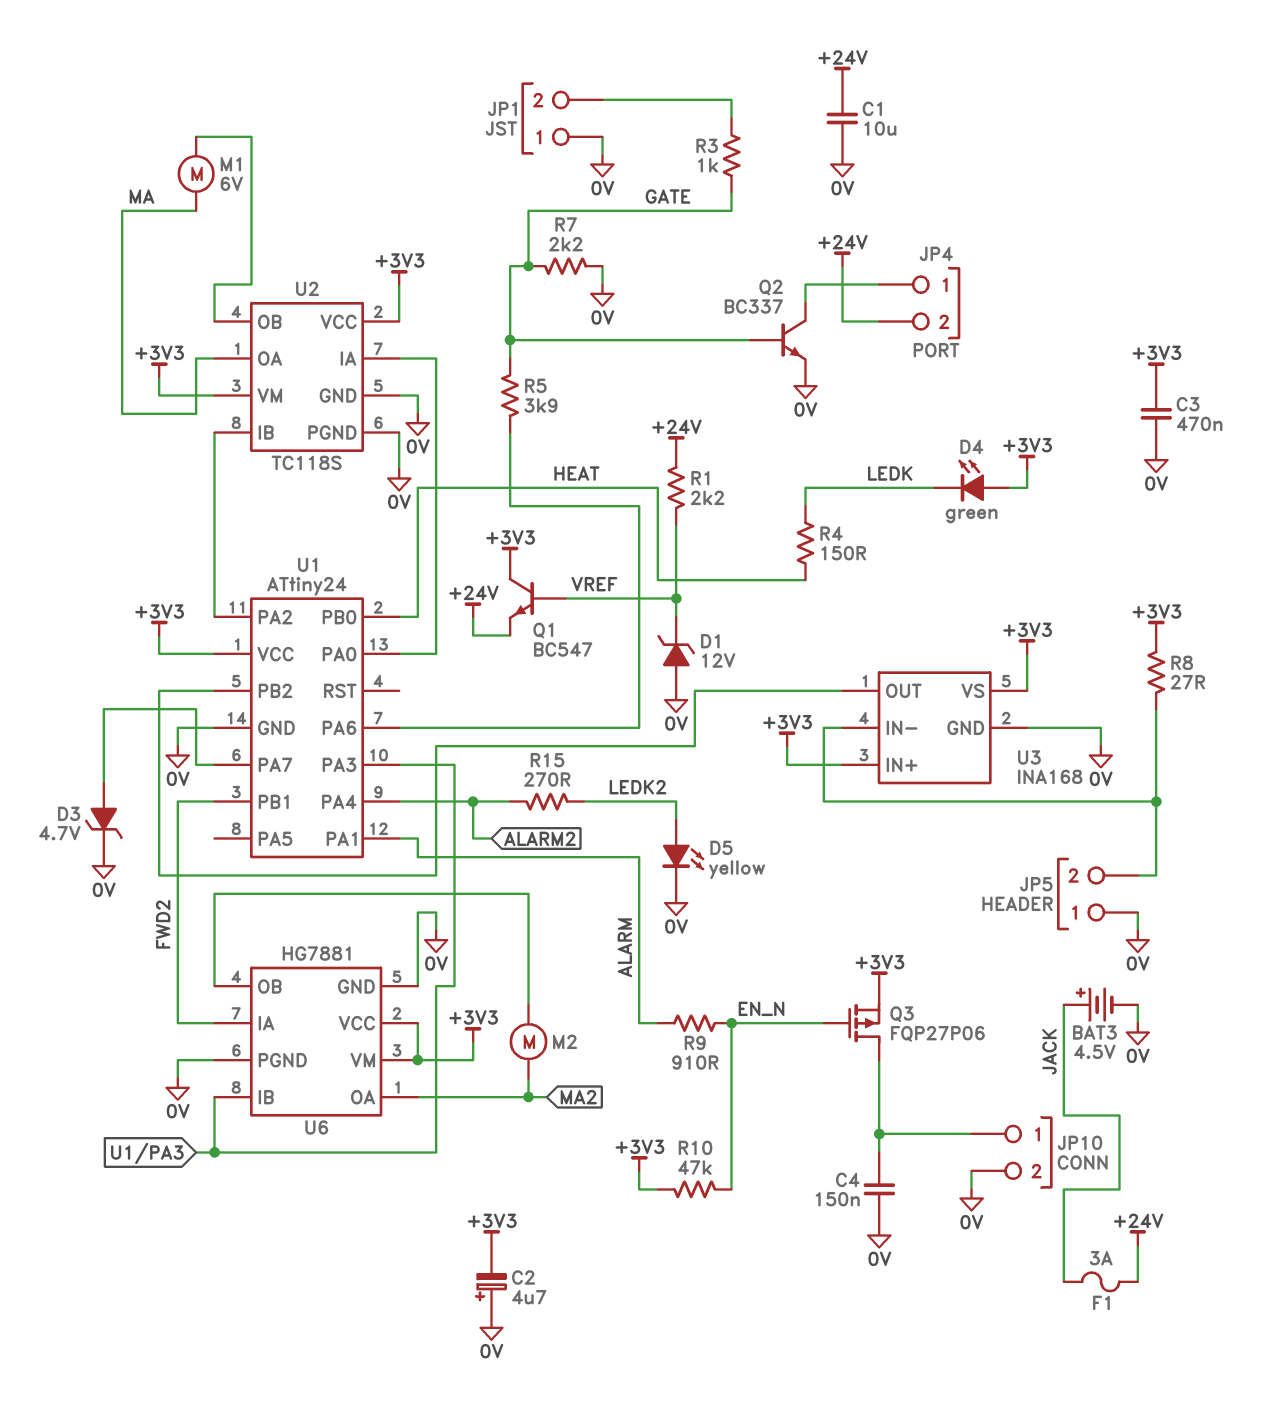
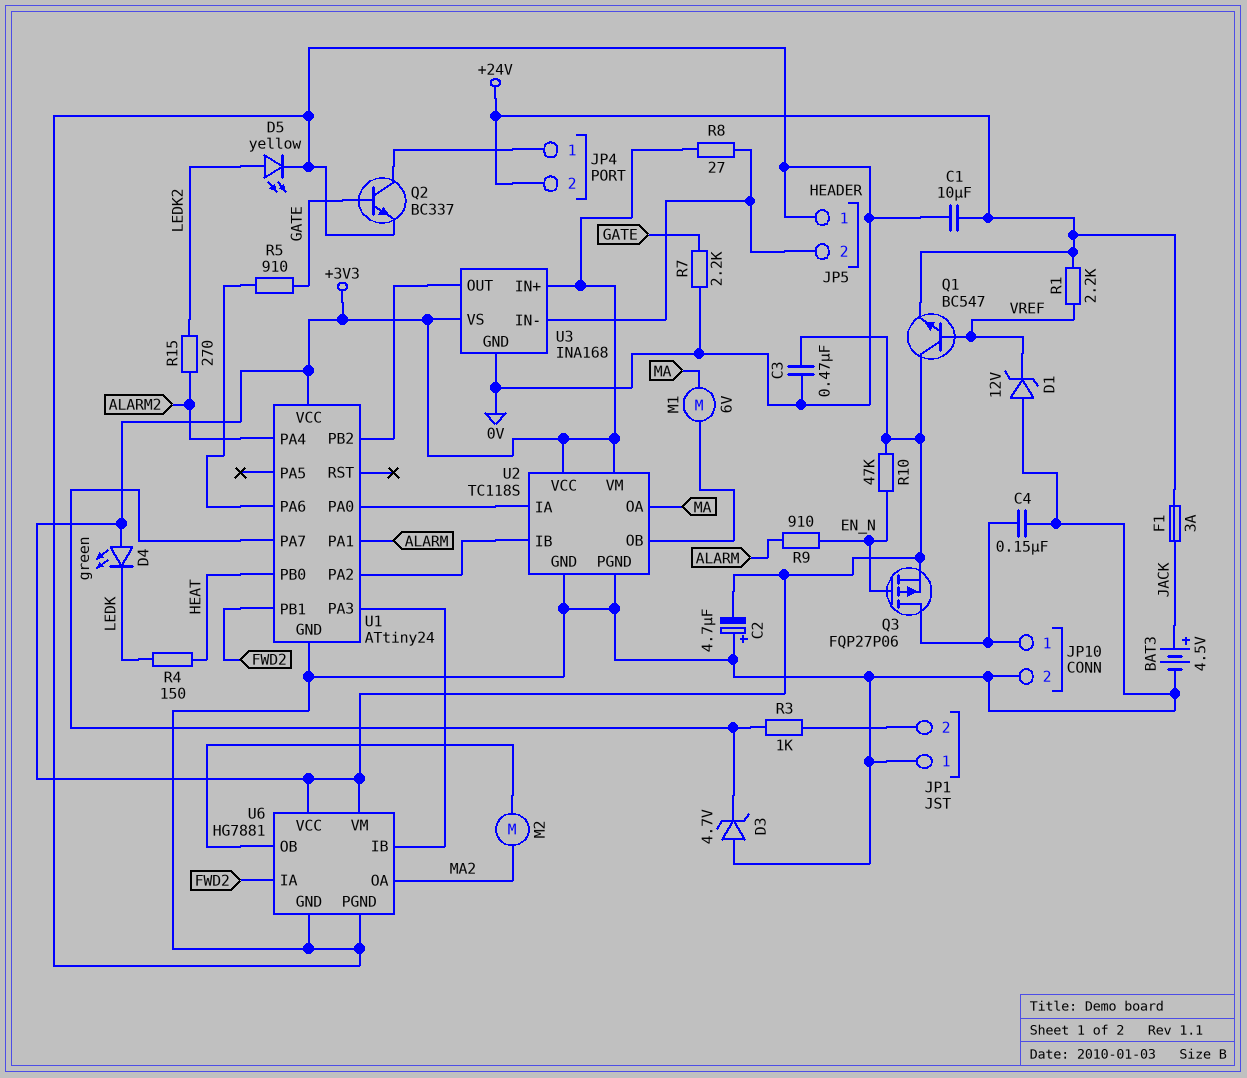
D3: zener 4.7V (A U1/PA7, K 0V) -> zener 4.7V (A 0V, K U1/PA7)
R3: 1k (GATE, JP1/2) -> 1k (JP1/2, U1/PA7)
R5: 3.9k (GATE, U1/PA6) -> 910 (GATE, U1/PA6)

